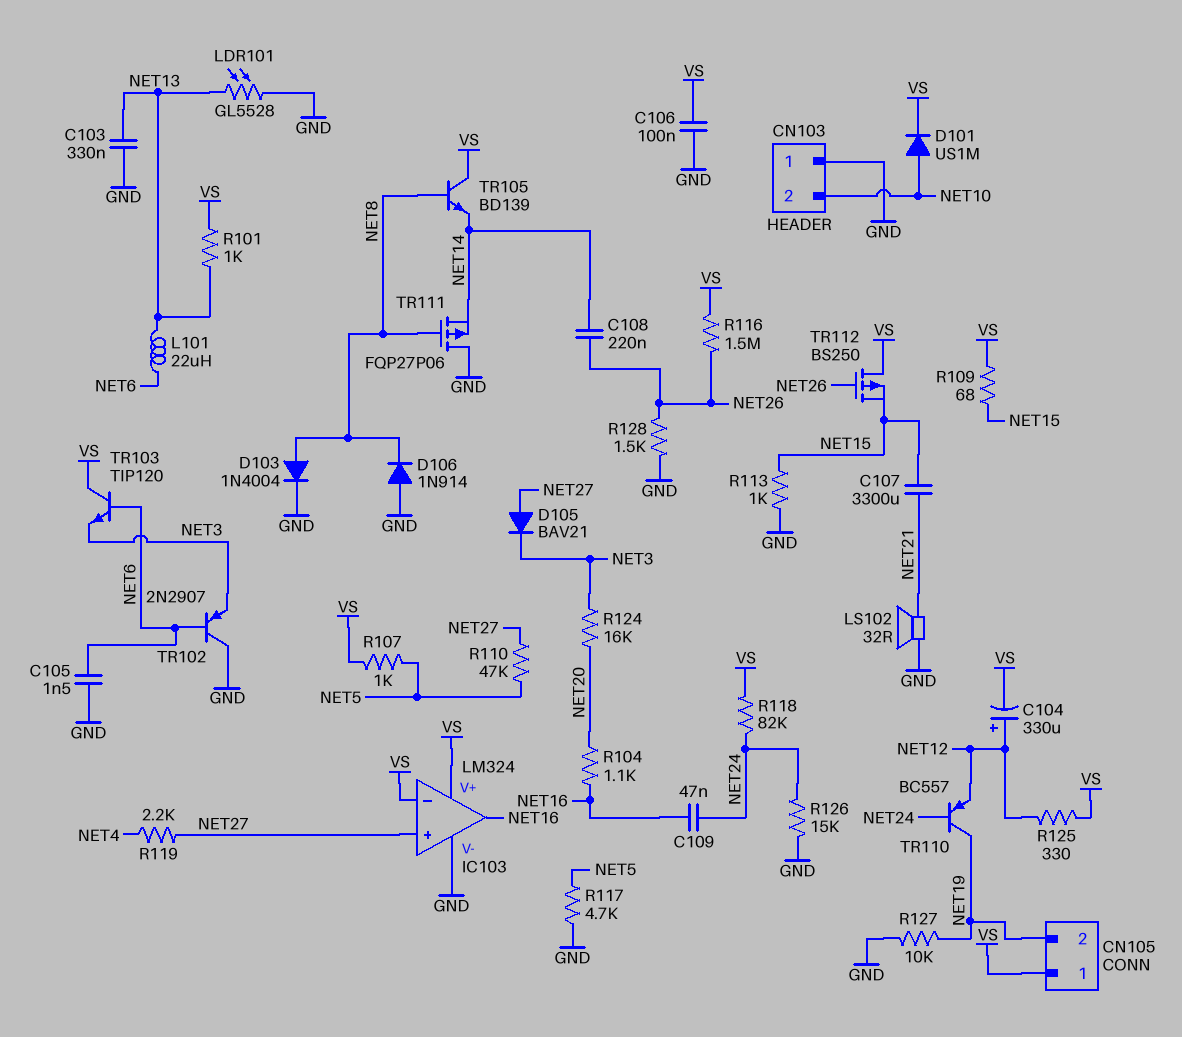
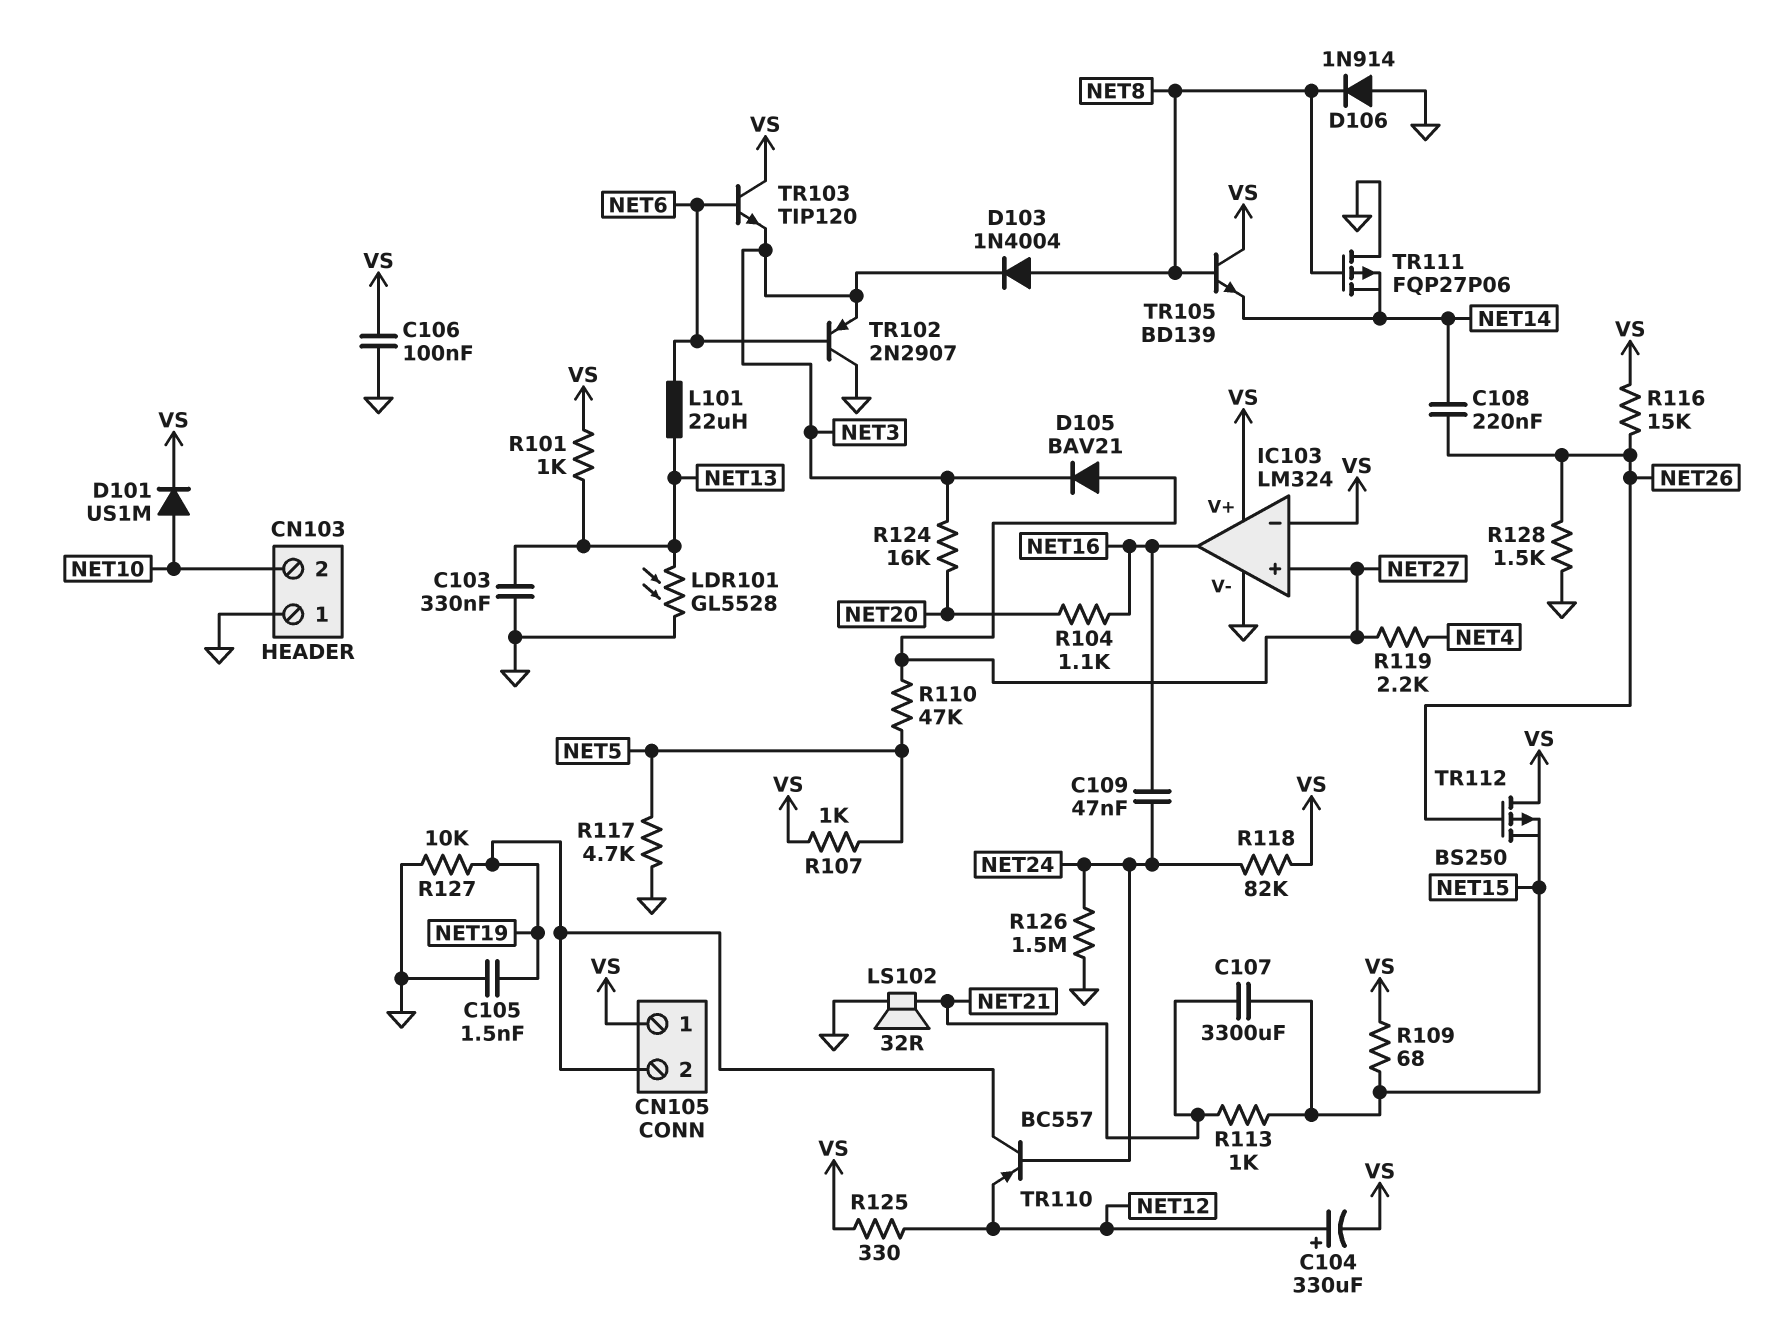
C105: 1.5nF (GND, NET6) -> 1.5nF (GND, NET19)
D103: diode 1N4004 (A NET8, K GND) -> diode 1N4004 (A NET8, K NET3)
R113: 1k (GND, NET15) -> 1k (NET15, NET21)
R116: 1.5M (NET26, VS) -> 15k (NET26, VS)
R126: 15k (GND, NET24) -> 1.5M (GND, NET24)

